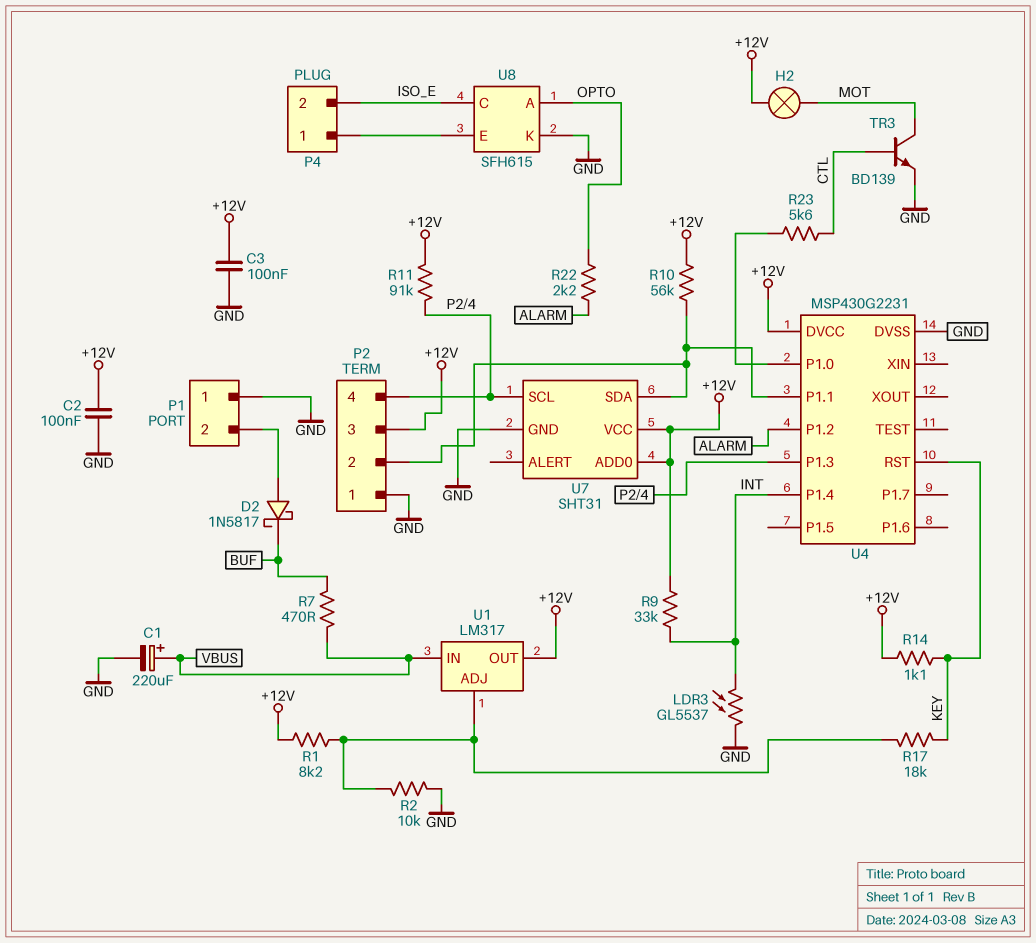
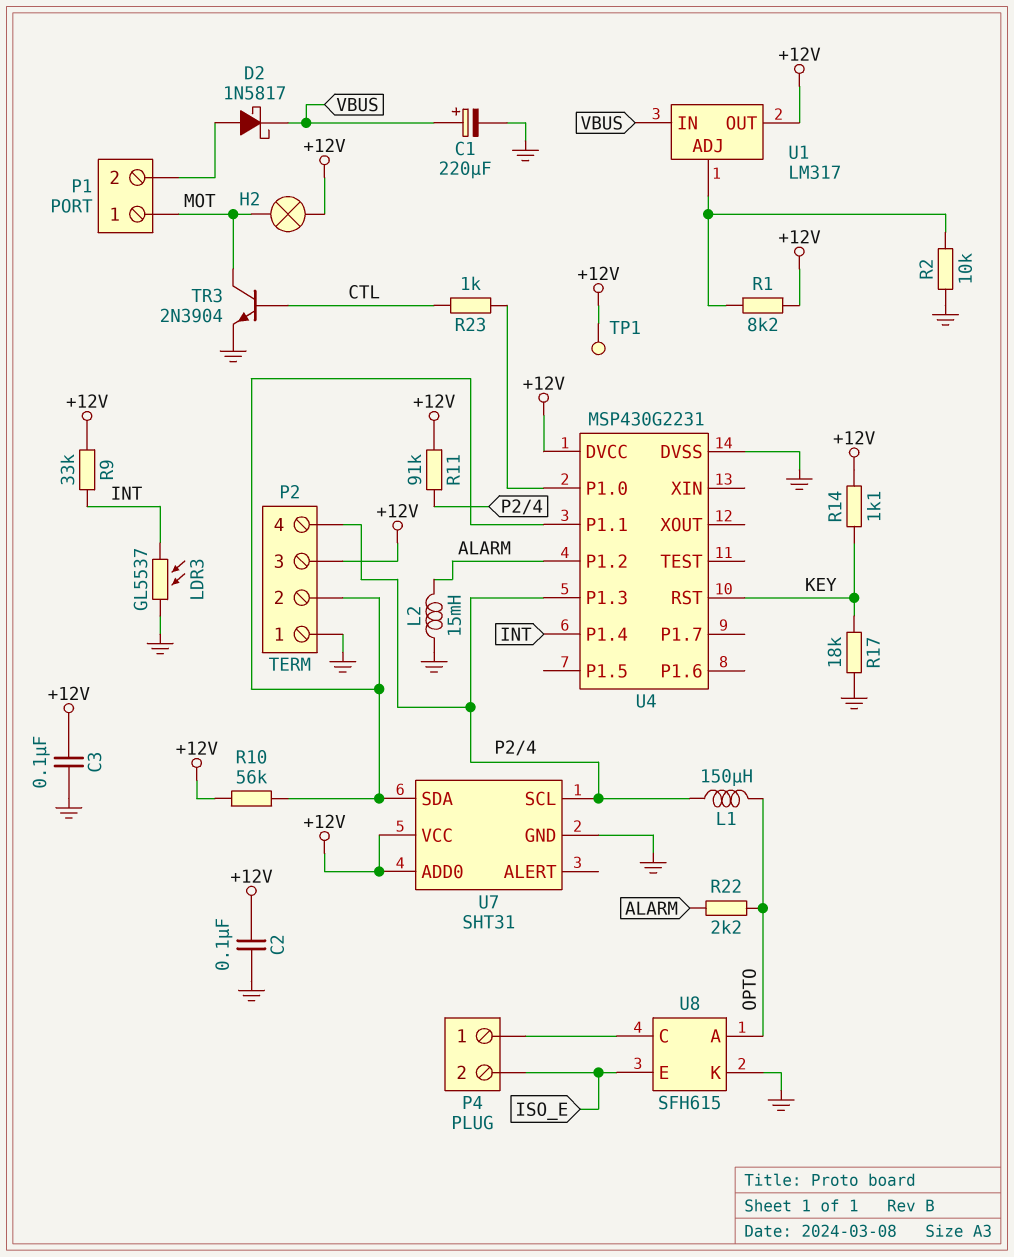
D2: schottky 1N5817 (A P1/2, K BUF) -> schottky 1N5817 (A P1/2, K VBUS)
L1: none -> 150uH (OPTO, P2/4)
L2: none -> 15mH (ALARM, GND)
P1 pin 1: GND -> MOT
R7: 470 (BUF, VBUS) -> none
R17: 18k (KEY, U1/ADJ) -> 18k (GND, KEY)
R23: 5.6k (CTL, U4/P1.0) -> 1k (CTL, U4/P1.0)
TP1: none -> test point (+12V)
TR3: NPN BD139 (B CTL, C MOT, E GND) -> NPN 2N3904 (B CTL, C MOT, E GND)
U8 pin C: ISO_E -> P4/1
U8 pin E: P4/1 -> ISO_E

